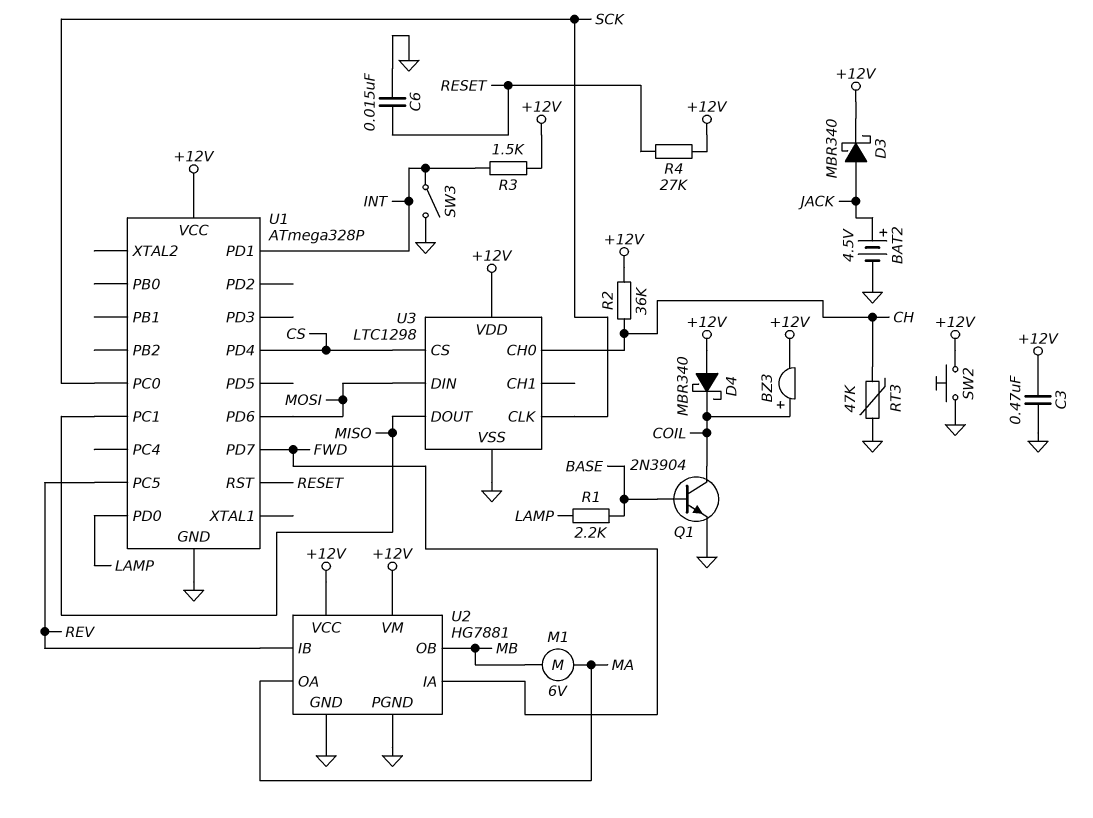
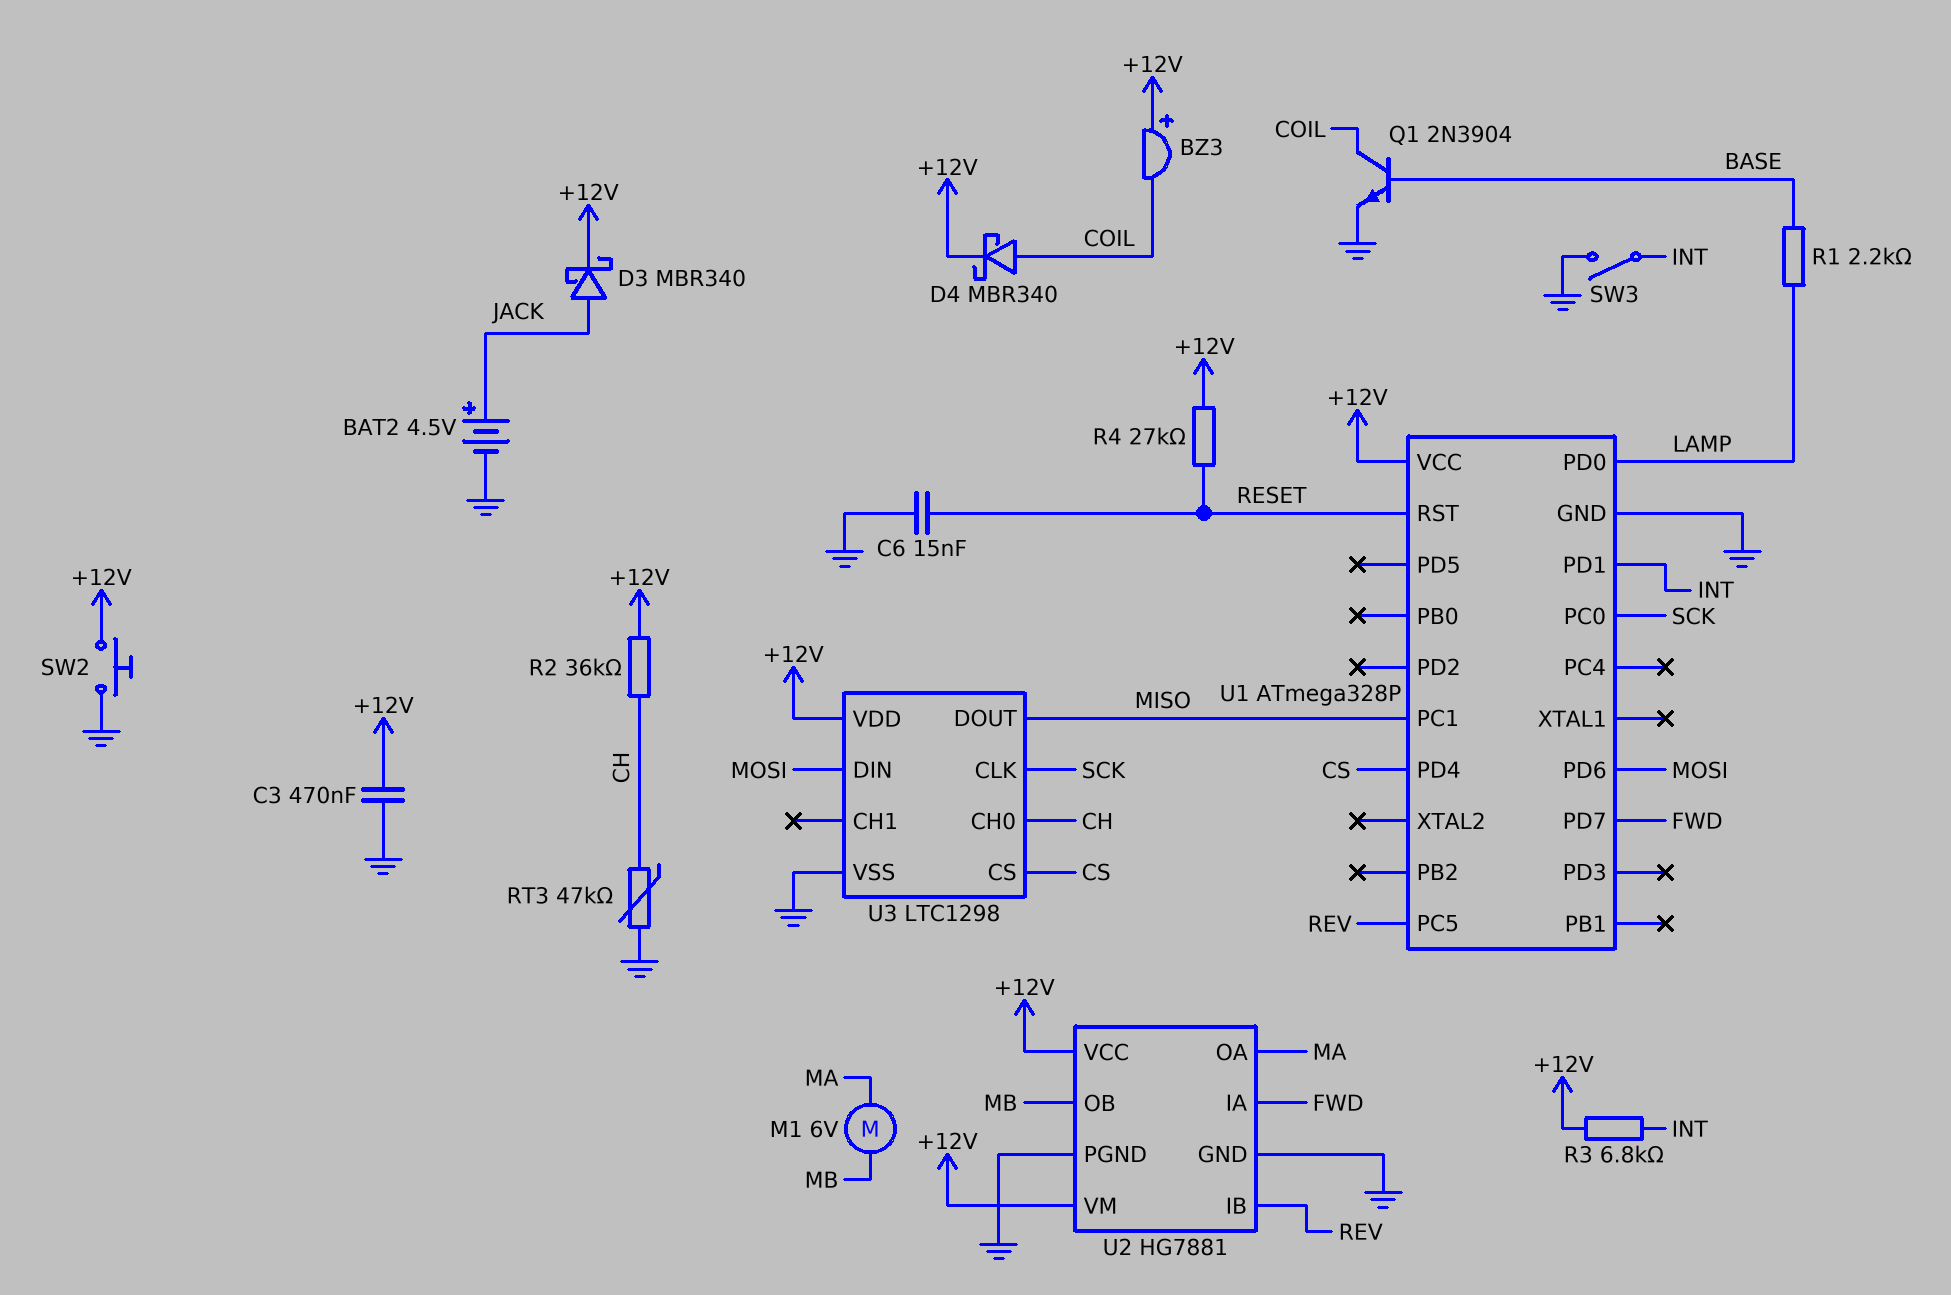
BZ3: buzzer (plus COIL, minus +12V) -> buzzer (plus +12V, minus COIL)
D4: schottky MBR340 (A +12V, K COIL) -> schottky MBR340 (A COIL, K +12V)
R3: 1.5k (+12V, INT) -> 6.8k (+12V, INT)

